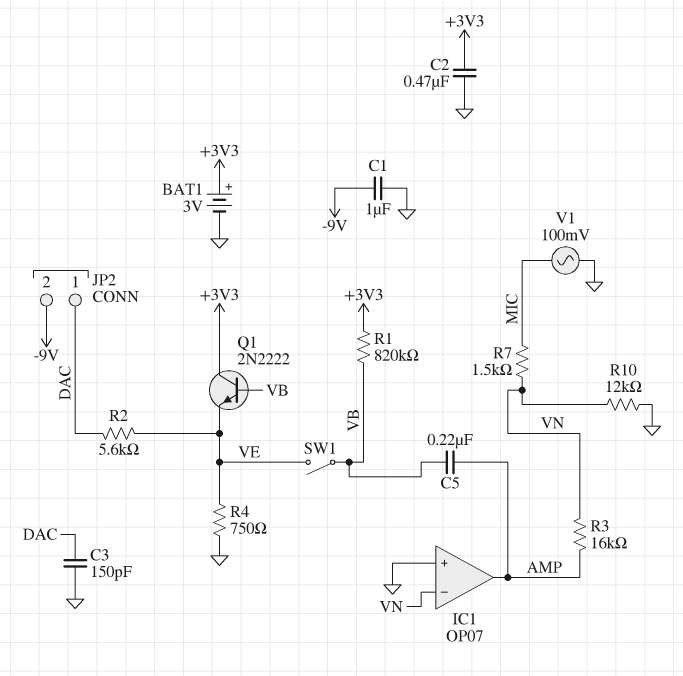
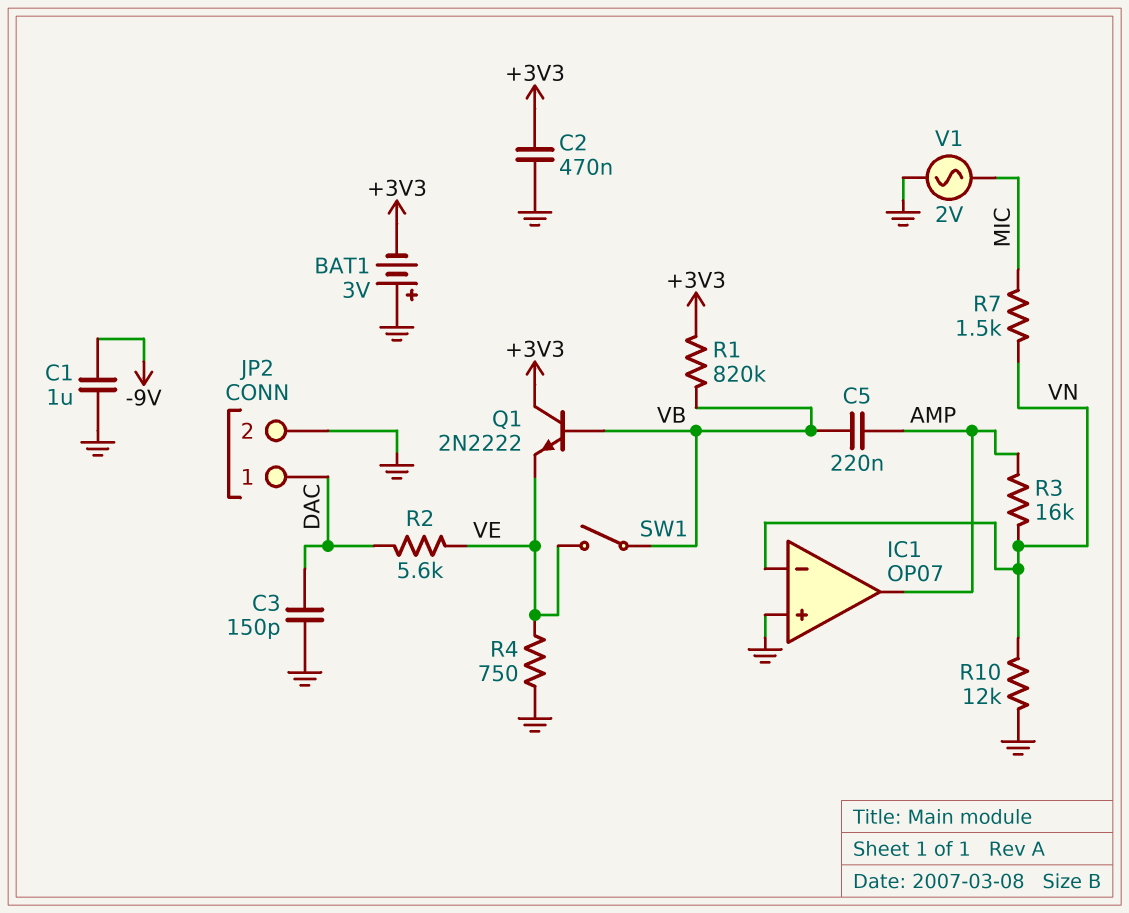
BAT1: 3V (plus +3V3, minus GND) -> 3V (plus GND, minus +3V3)
JP2 pin 2: -9V -> GND
V1: AC 100mV (GND, MIC) -> AC 2V (GND, MIC)

